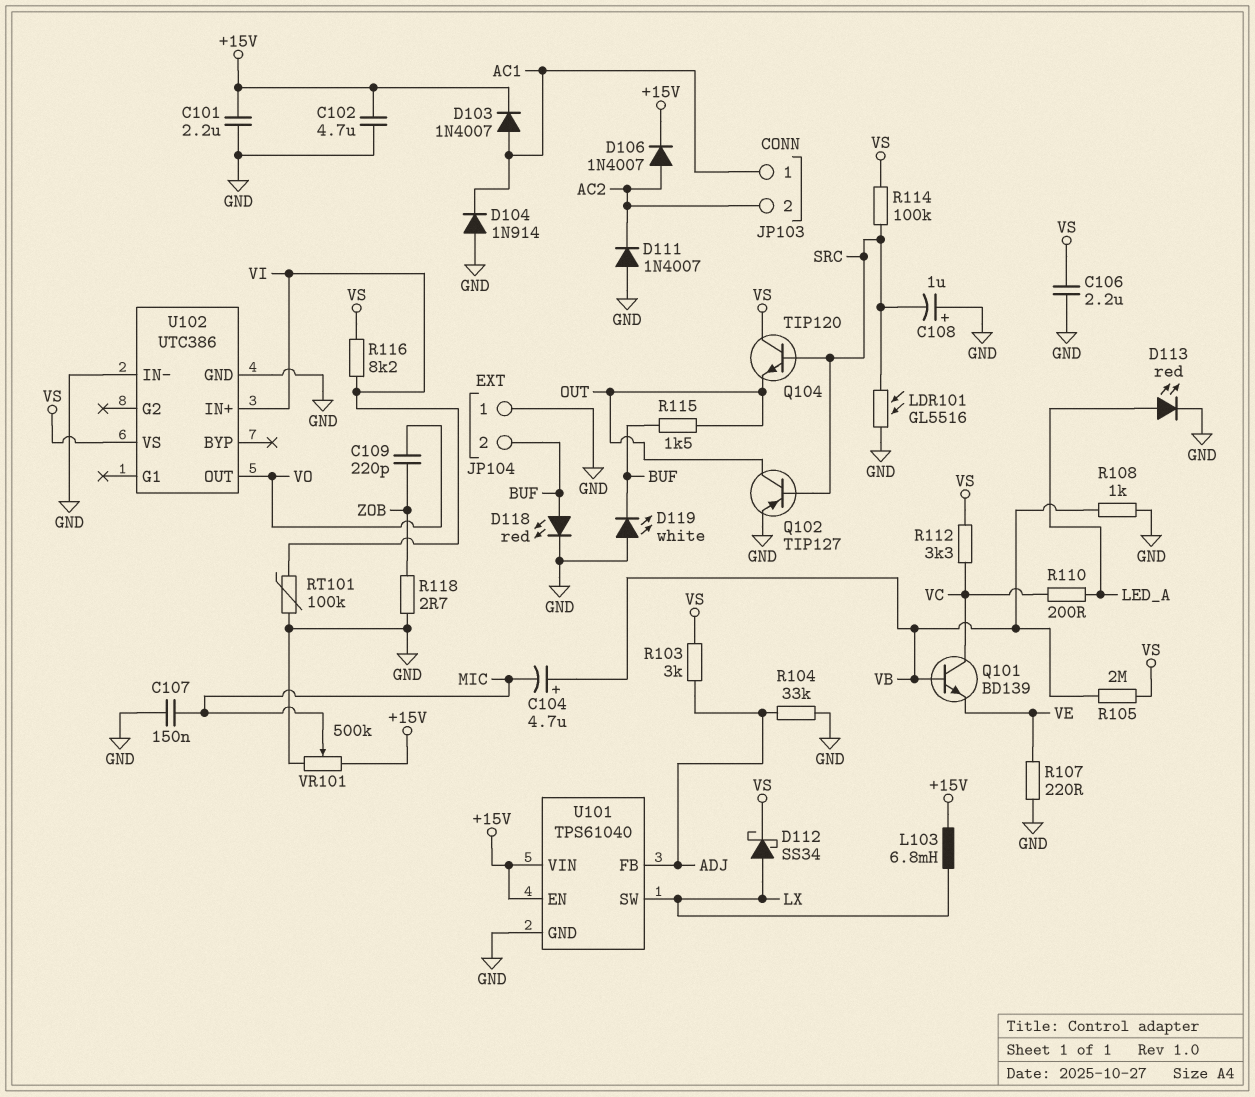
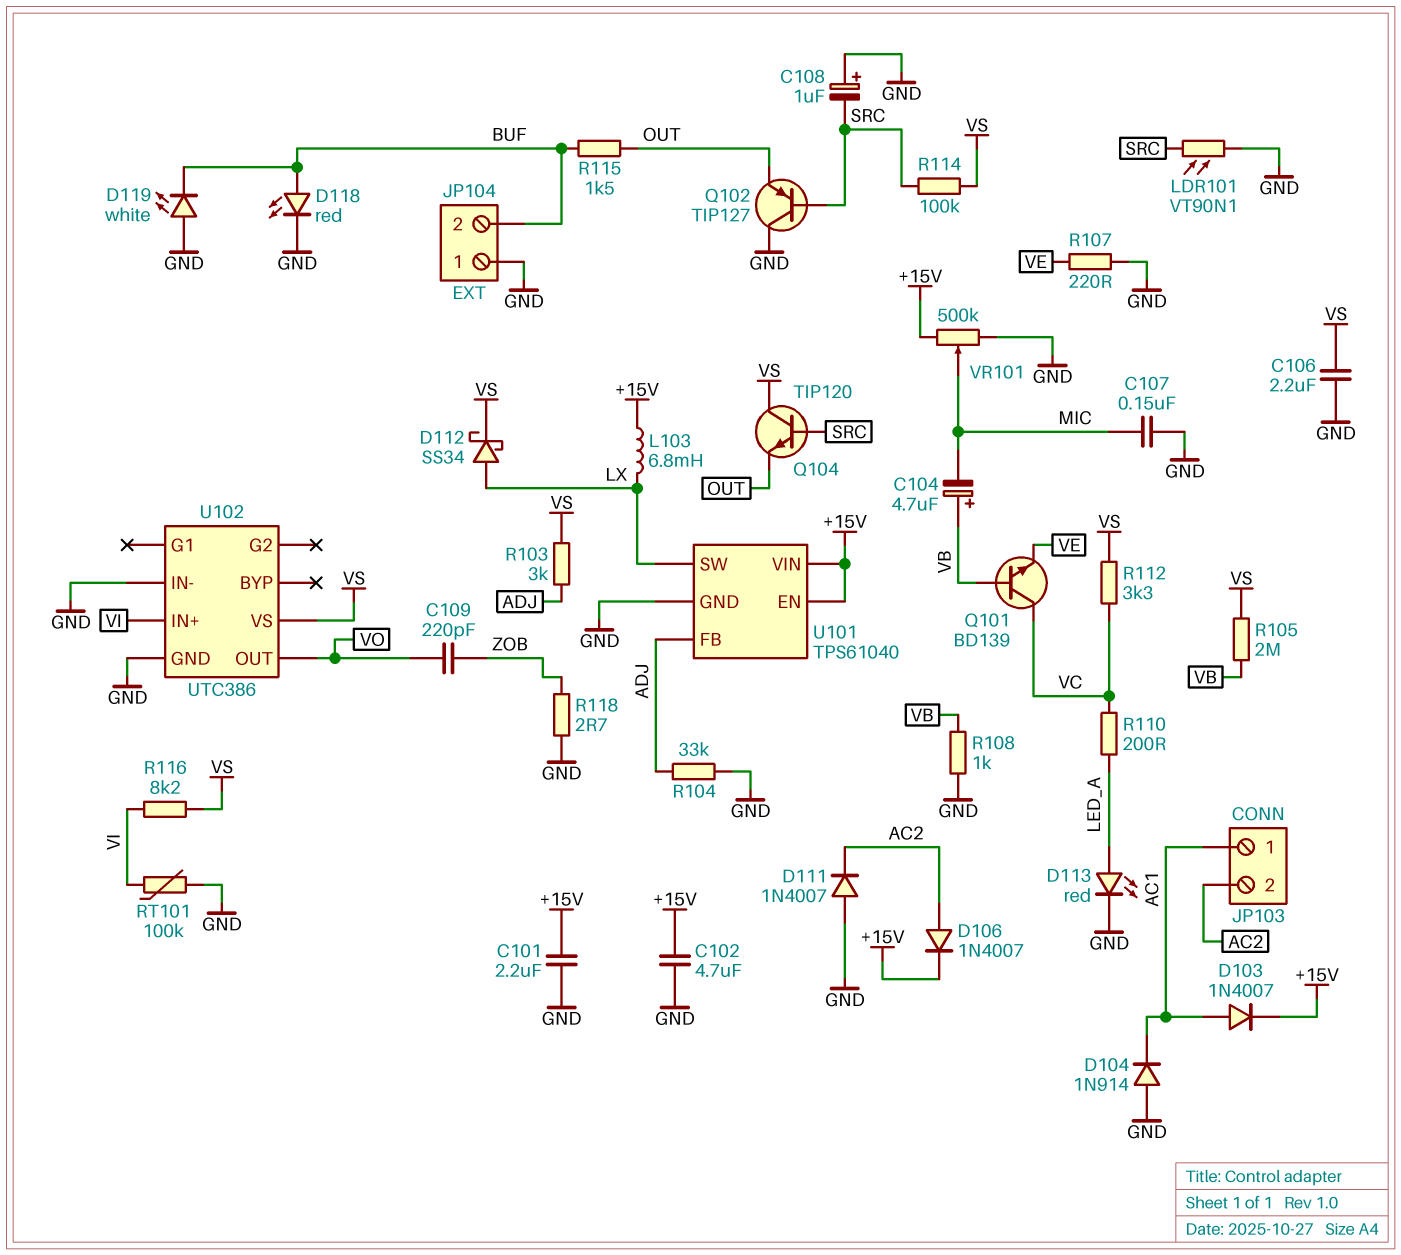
LDR101: GL5516 (GND, SRC) -> VT90N1 (GND, SRC)
Q102: PNP TIP127 (B SRC, C OUT, E GND) -> PNP TIP127 (B SRC, C GND, E OUT)

